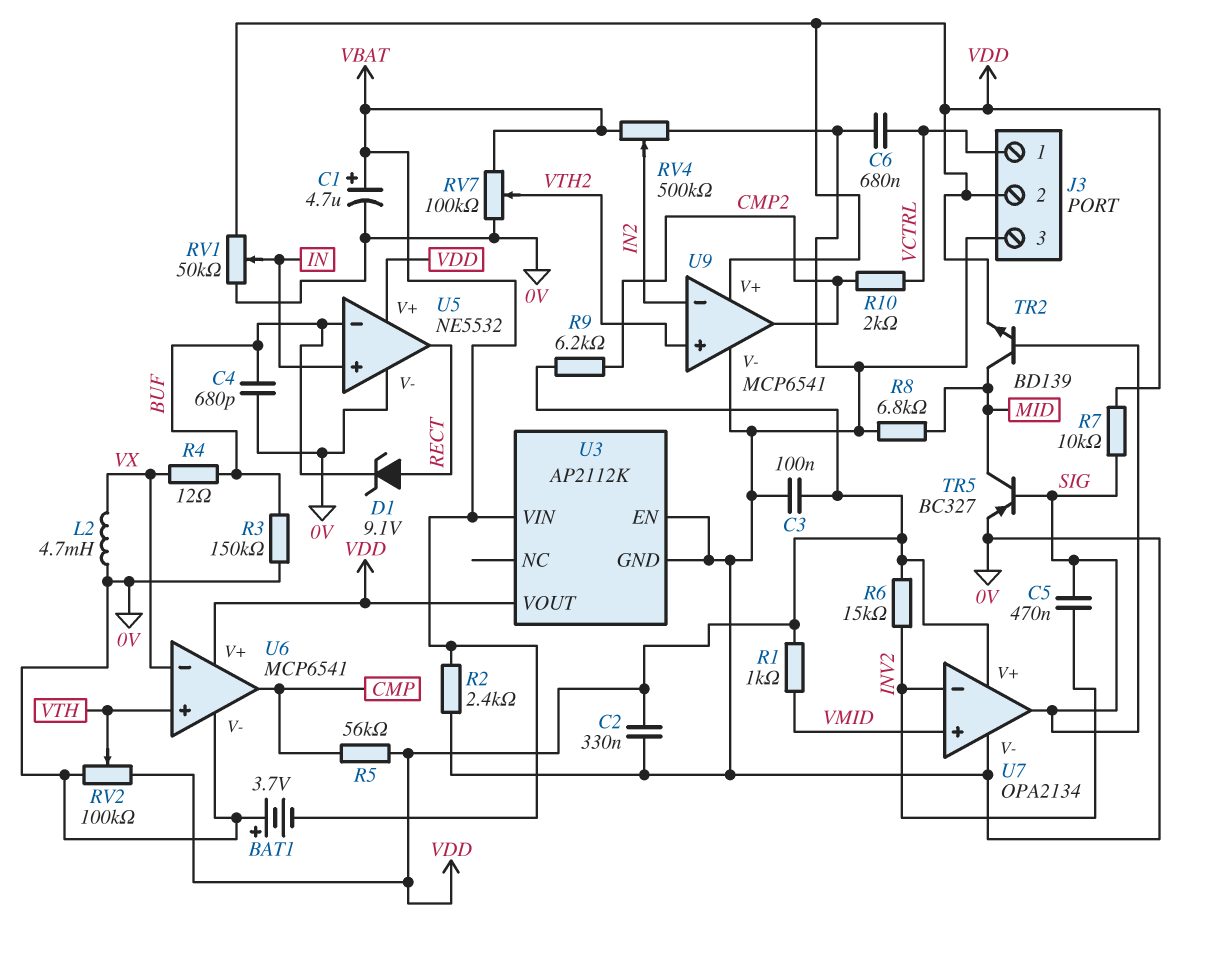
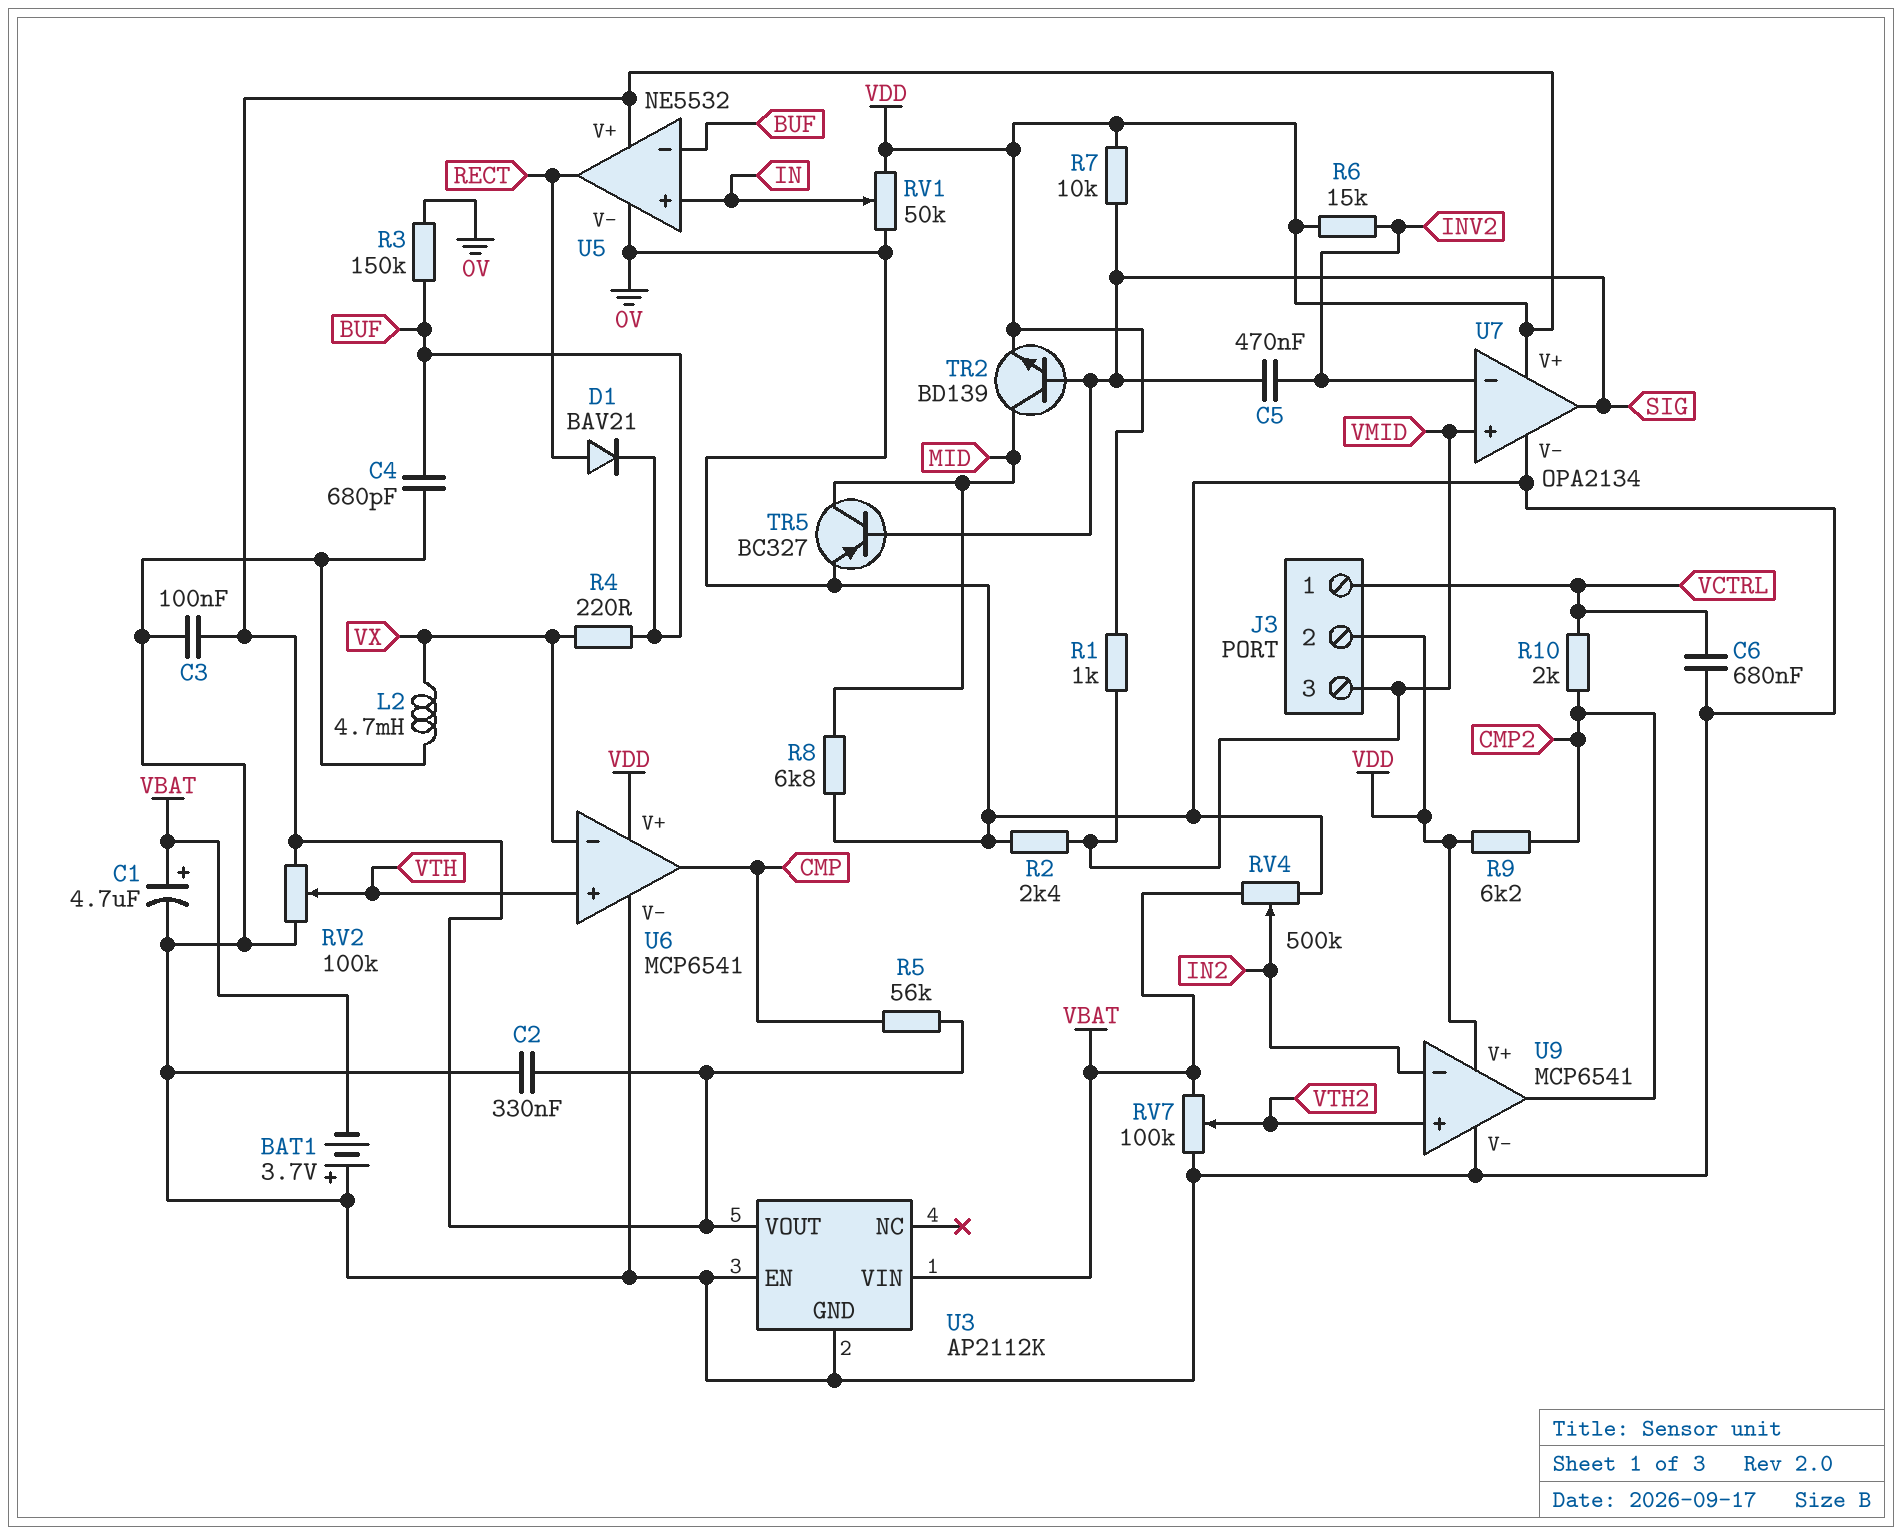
D1: zener 9.1V (A RECT, K BUF) -> diode BAV21 (A RECT, K BUF)
J3 pin 3: 0V -> VMID
R2: 2.4k (0V, VBAT) -> 2.4k (0V, VMID)
R4: 12 (BUF, VX) -> 220 (BUF, VX)

